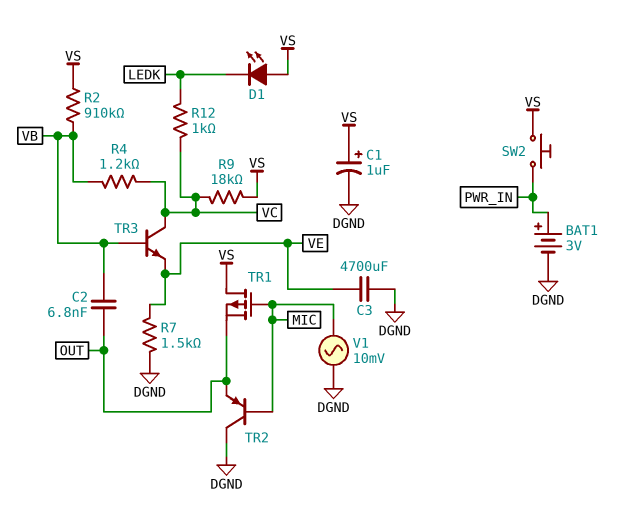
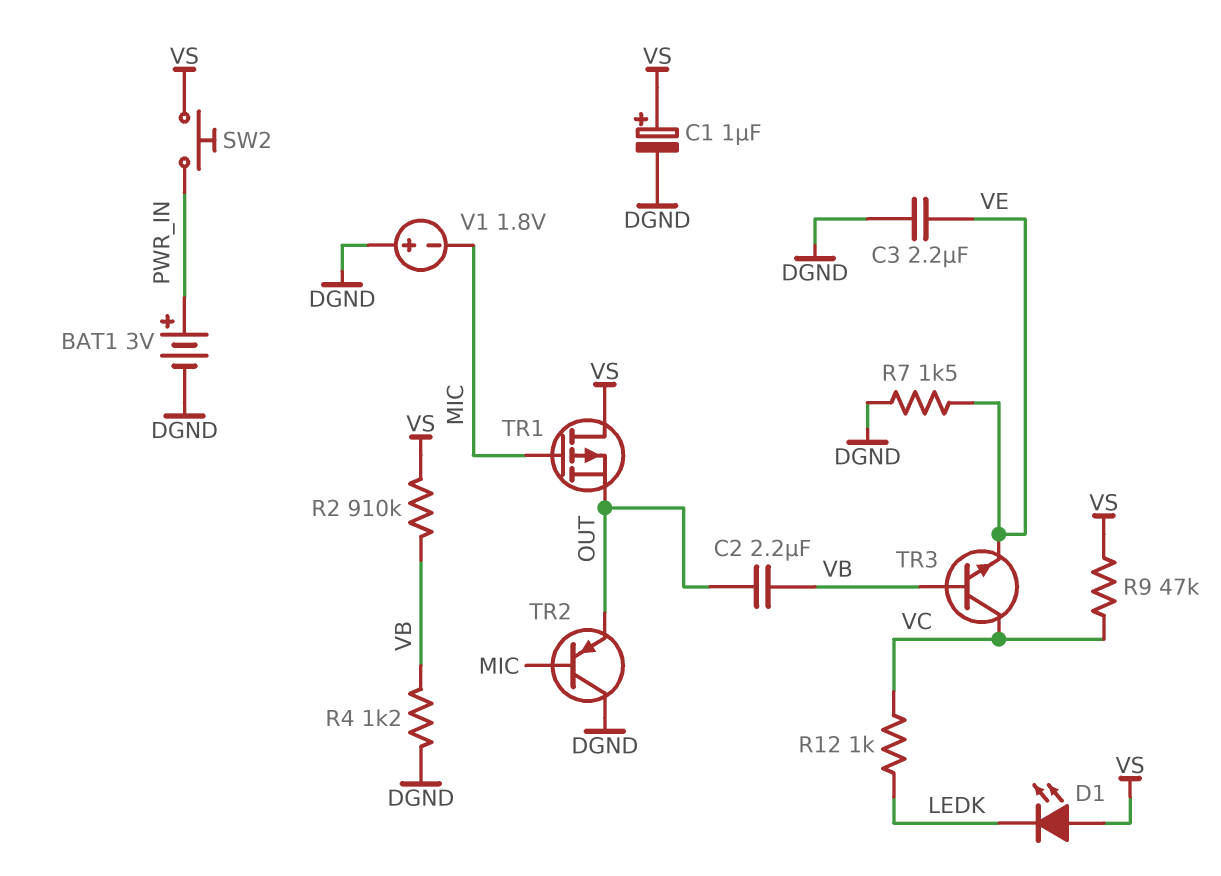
C2: 6.8nF (OUT, VB) -> 2.2uF (OUT, VB)
C3: 4700uF (DGND, VE) -> 2.2uF (DGND, VE)
R4: 1.2k (VB, VC) -> 1.2k (DGND, VB)
R9: 18k (VC, VS) -> 47k (VC, VS)
V1: AC 10mV (DGND, MIC) -> 1.8V (plus DGND, minus MIC)

